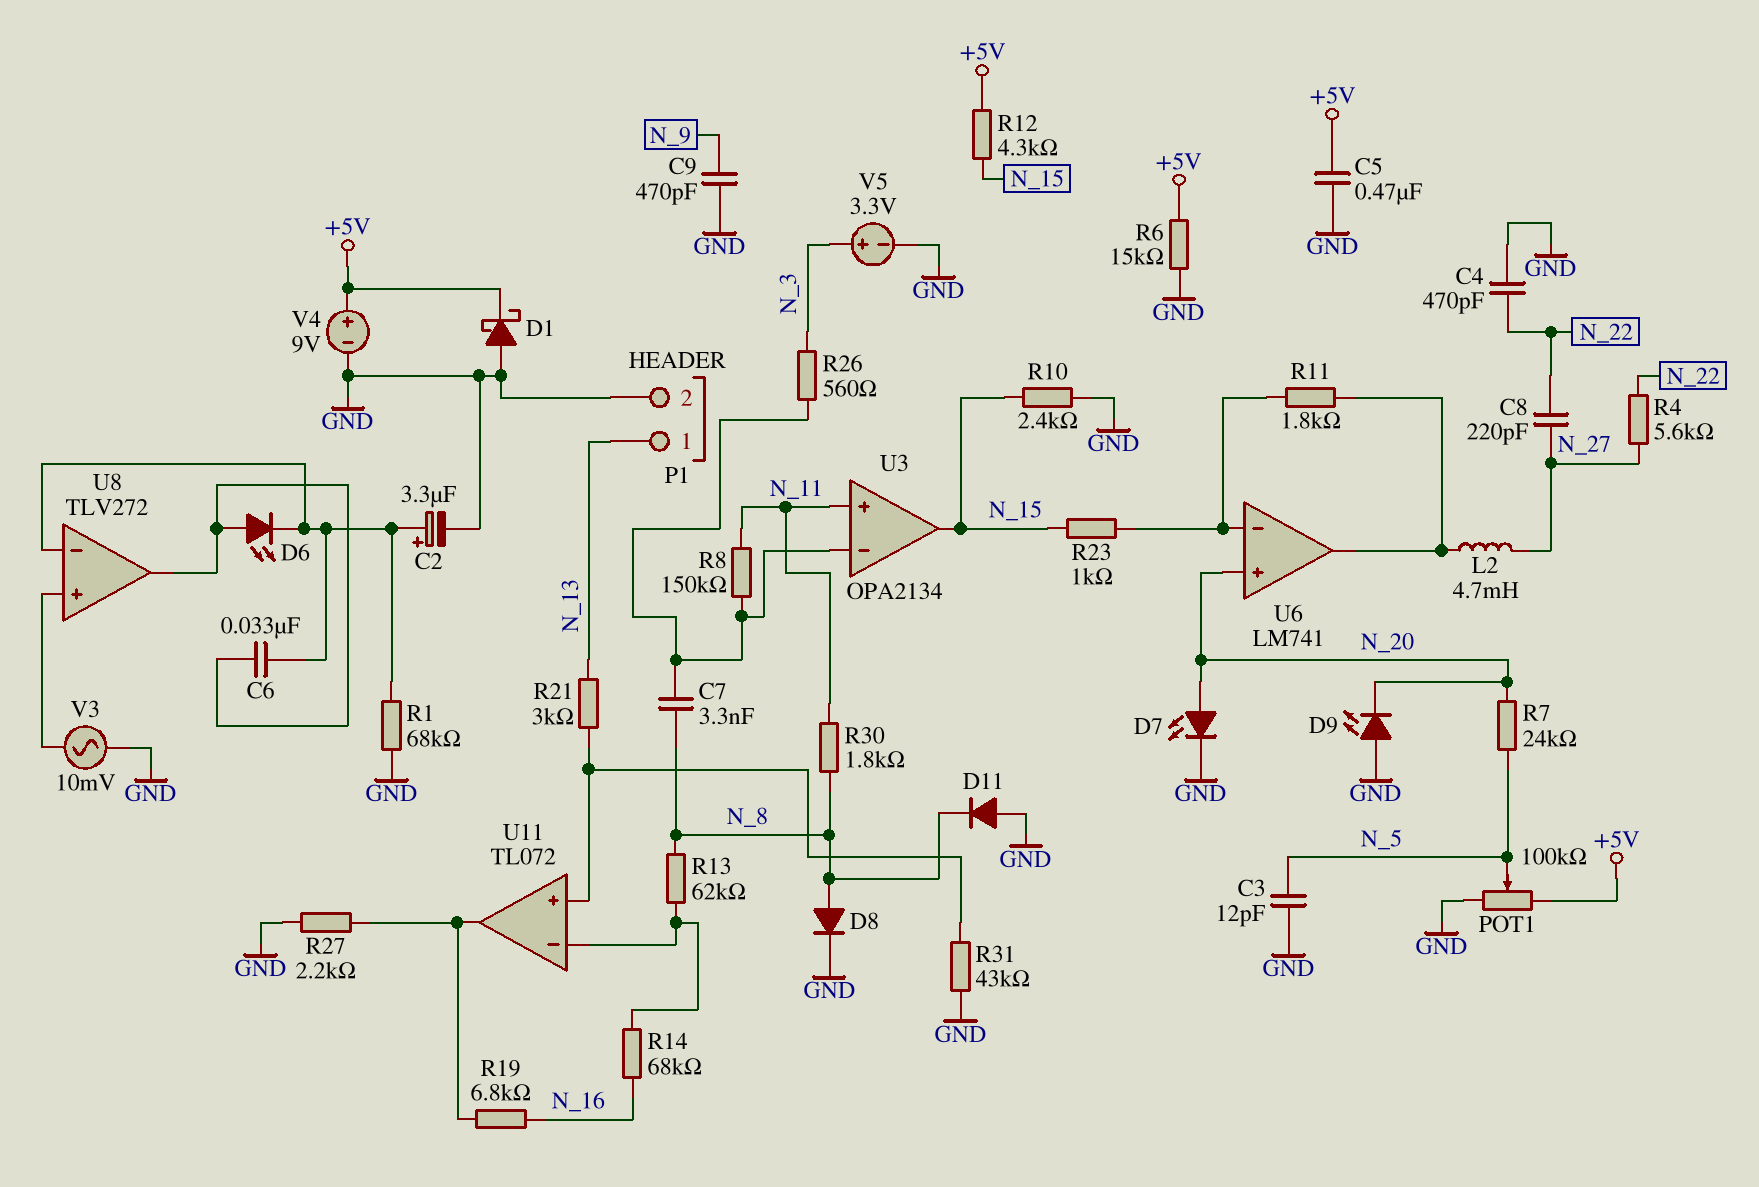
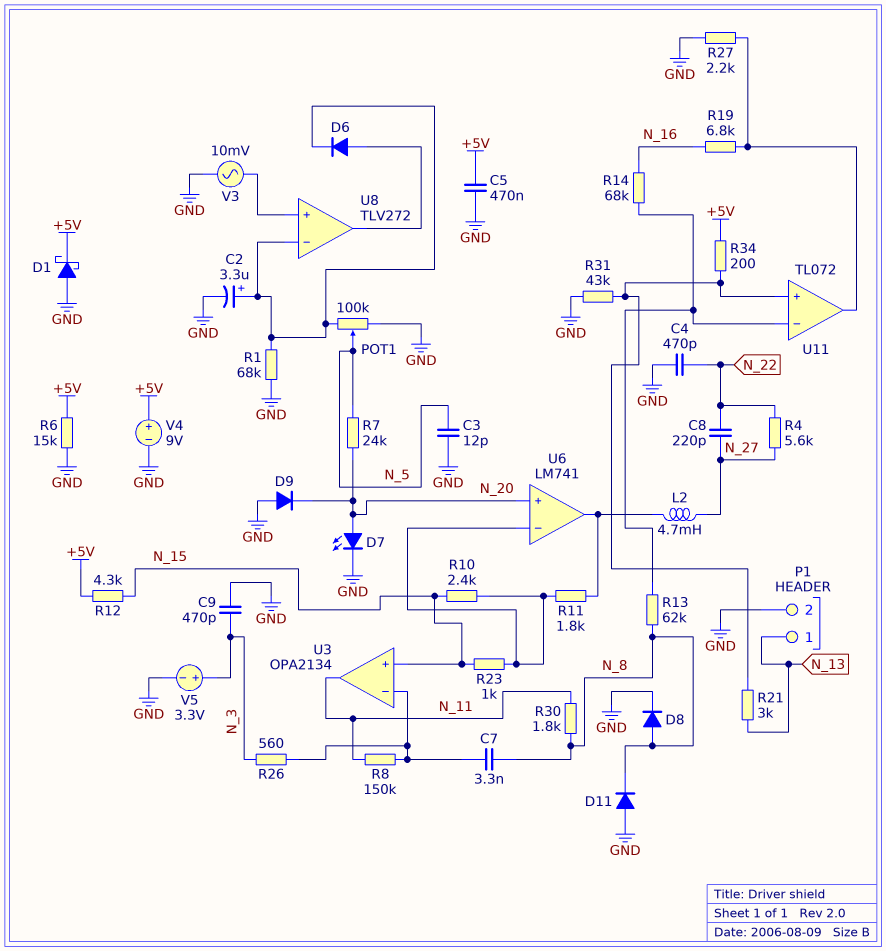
C6: 33nF (U8/in-, U8/out) -> none
C9: 470pF (GND, N_9) -> 470pF (GND, N_3)
D6: LED (A U8/out, K U8/in-) -> diode (A U8/out, K U8/in-)
D9: LED (A GND, K N_20) -> diode (A GND, K N_20)
POT1: 100k (+5V, GND, wiper N_5) -> 100k (GND, U8/in-, wiper N_5)
R10: 2.4k (GND, N_15) -> 2.4k (N_15, U6/in-)
R34: none -> 200 (+5V, U11/in+)
U3 pin in+: N_11 -> N_15
U3 pin out: N_15 -> N_11

